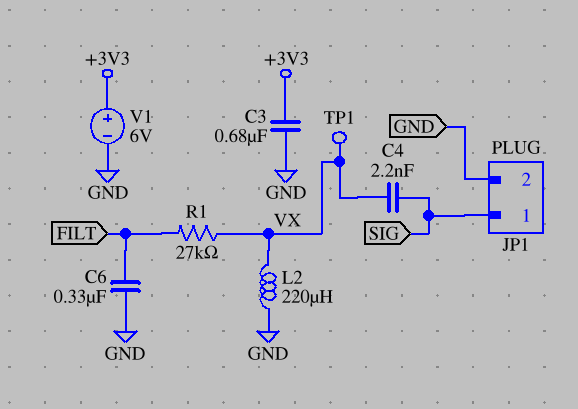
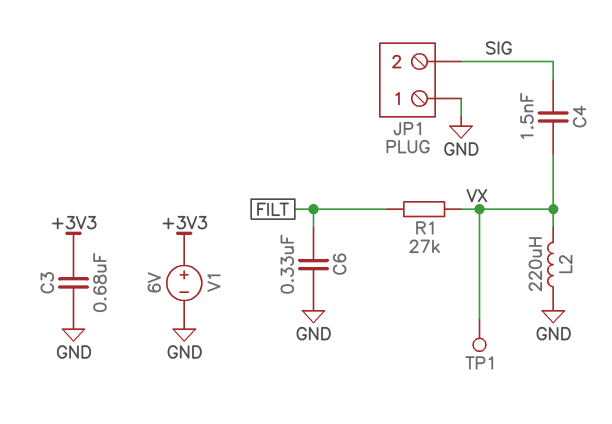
C4: 2.2nF (SIG, VX) -> 1.5nF (SIG, VX)
JP1 pin 1: SIG -> GND
JP1 pin 2: GND -> SIG

